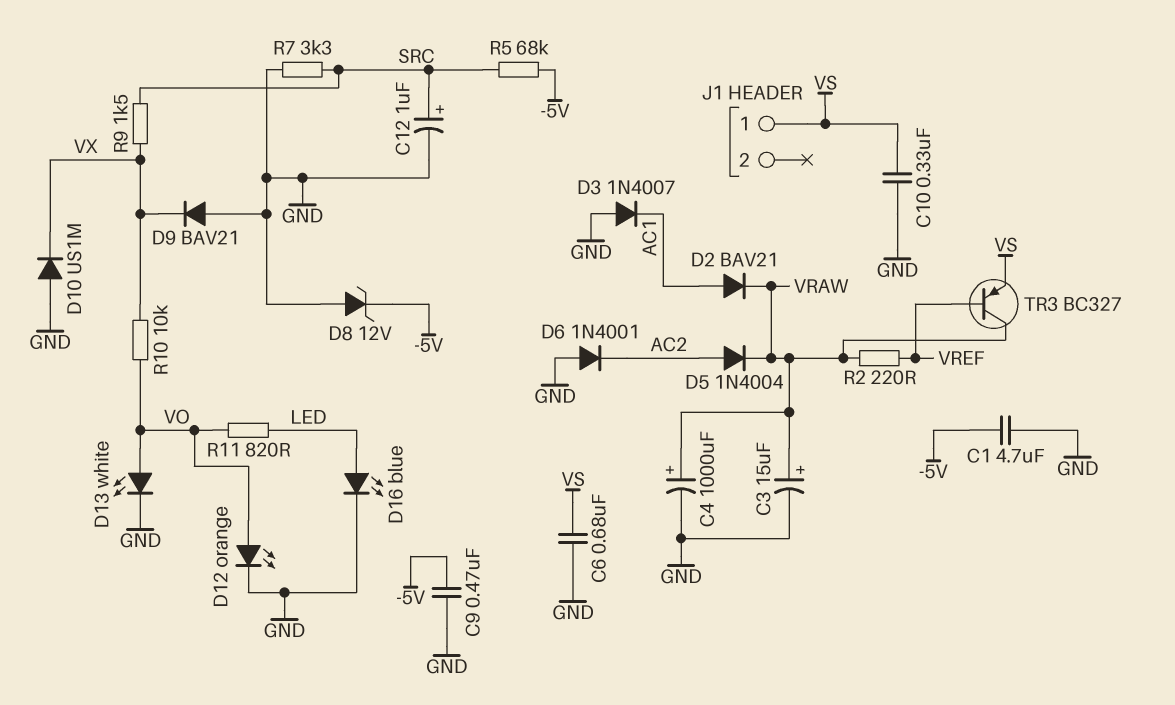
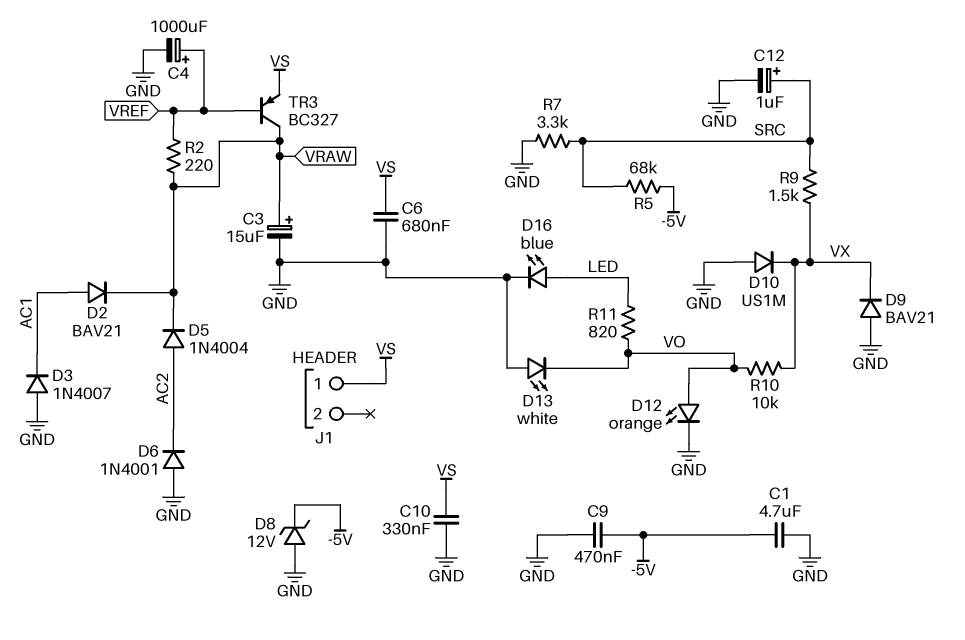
C4: 1000uF (plus VRAW, minus GND) -> 1000uF (plus VREF, minus GND)
D13: LED white (A VO, K GND) -> LED white (A GND, K VO)

